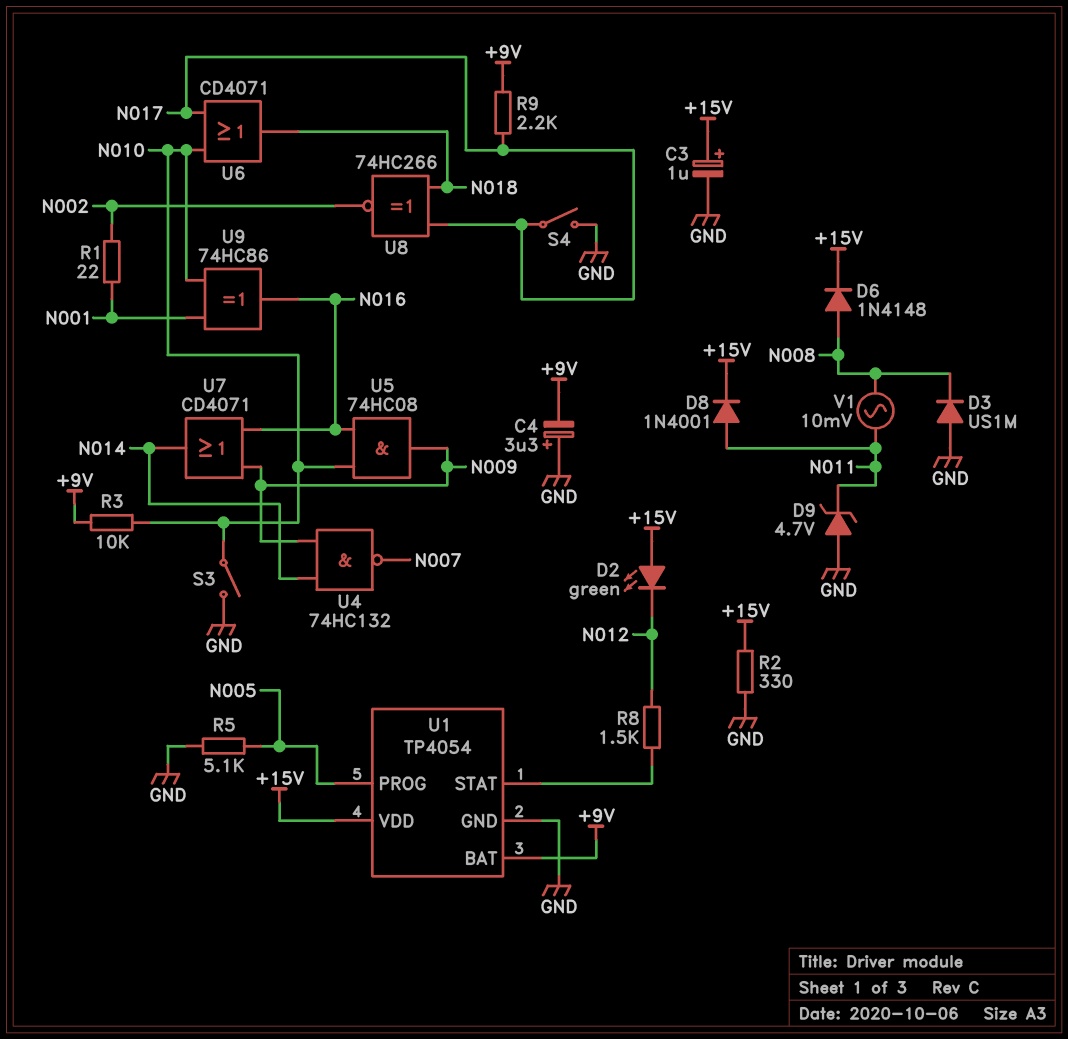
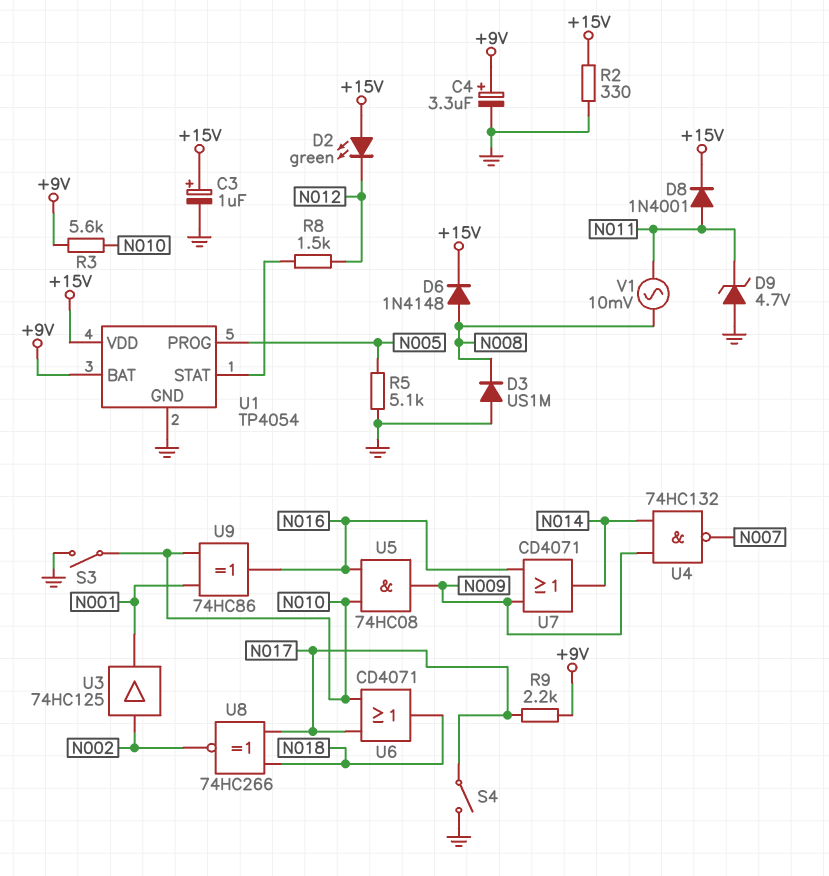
C4: 3.3uF (plus GND, minus +9V) -> 3.3uF (plus +9V, minus GND)
R1: 22 (N001, N002) -> none
R3: 10k (+9V, N010) -> 5.6k (+9V, N010)
U3: none -> buffer 74HC125 (in N002, out N001)

